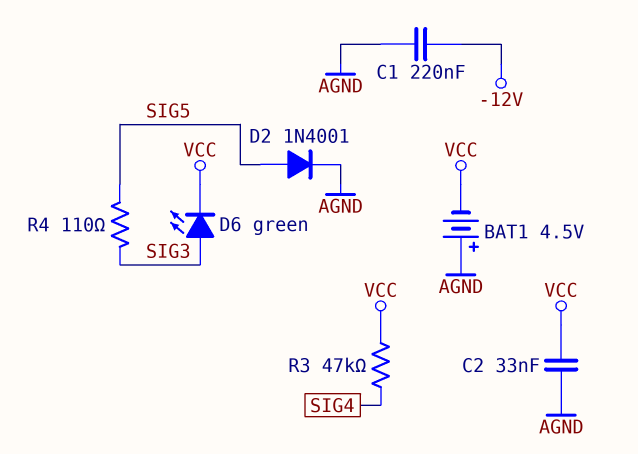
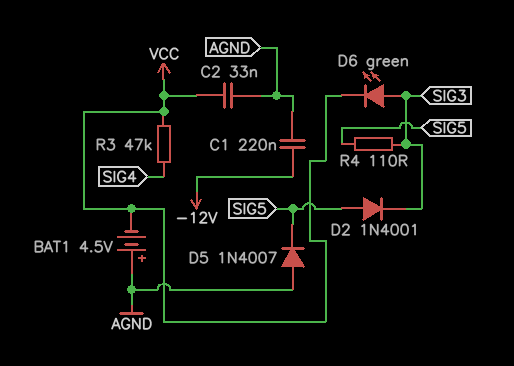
D2: diode 1N4001 (A SIG5, K AGND) -> diode 1N4001 (A SIG5, K SIG3)
D5: none -> diode 1N4007 (A AGND, K SIG5)

